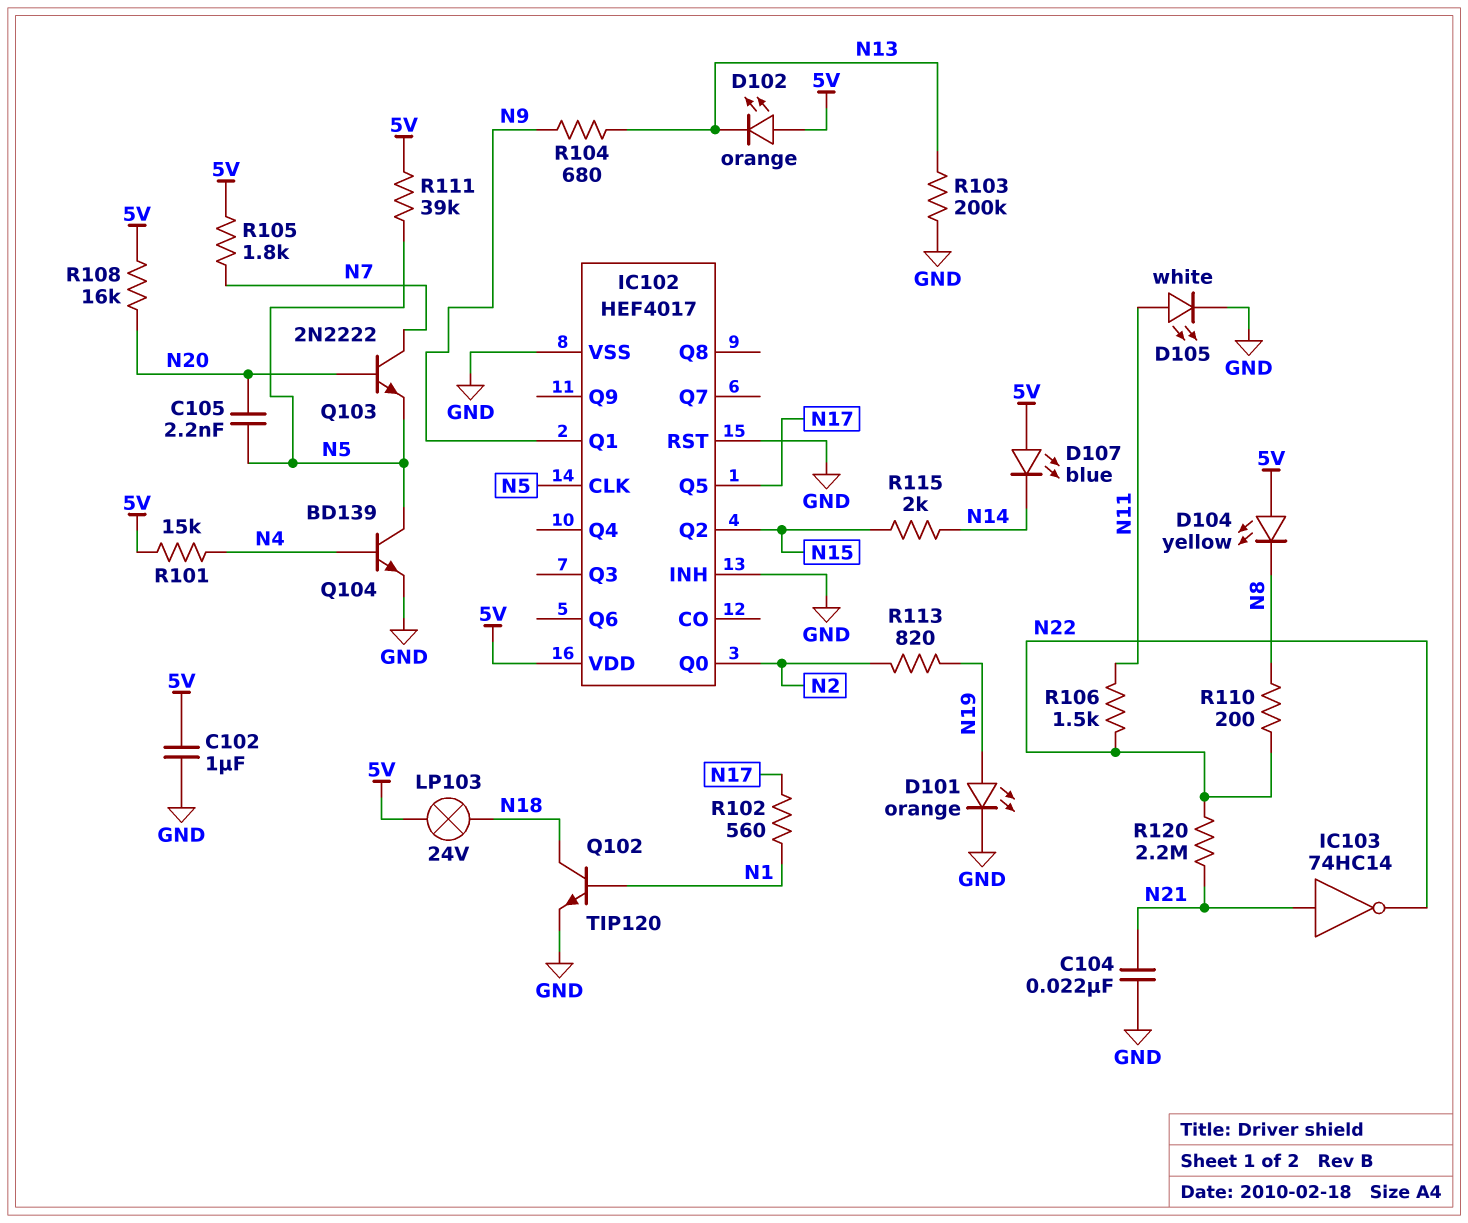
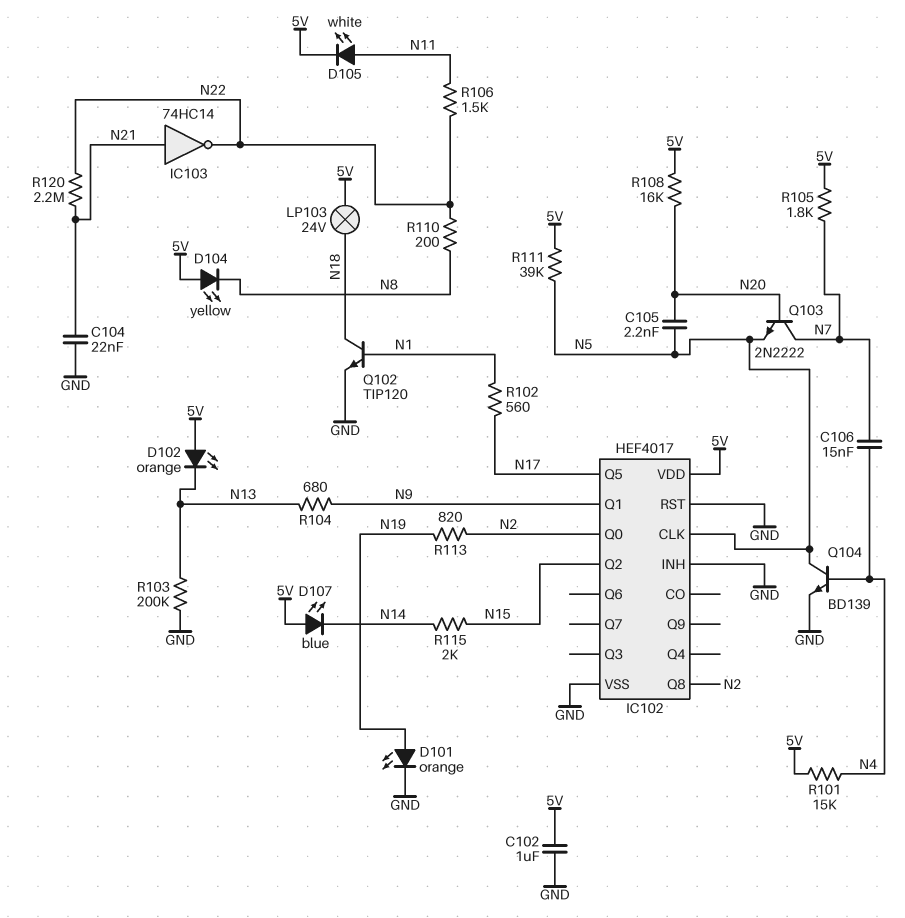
C106: none -> 15nF (N4, N7)
D105: LED white (A N11, K GND) -> LED white (A N11, K 5V)
IC102 pin Q8: none -> N2

